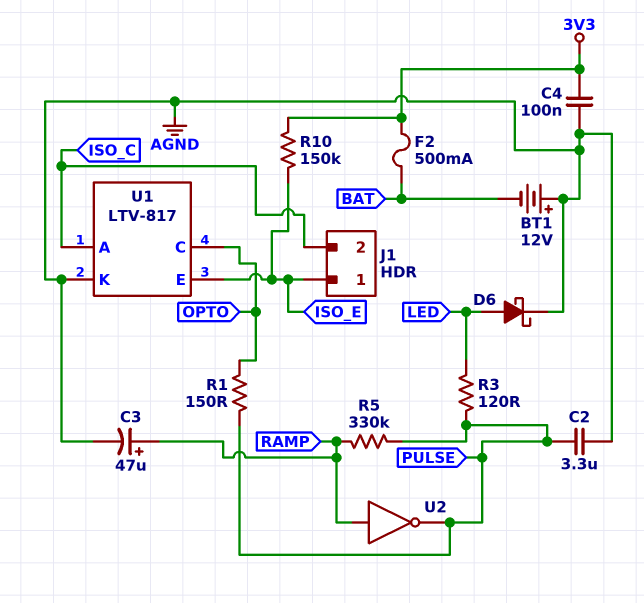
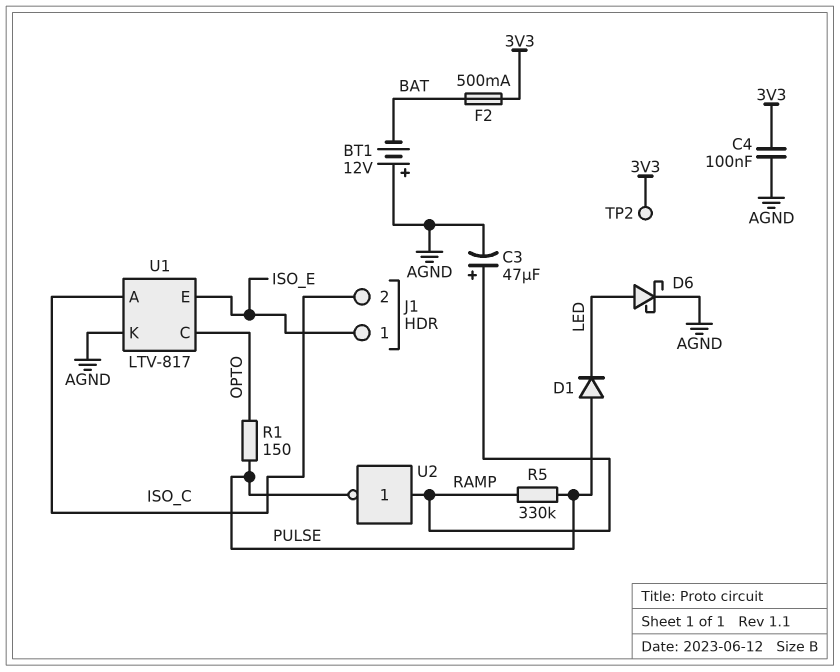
C2: 3.3uF (AGND, PULSE) -> none
D1: none -> diode (A PULSE, K LED)
R3: 120 (LED, PULSE) -> none
R10: 150k (3V3, ISO_E) -> none
TP2: none -> test point (3V3)

